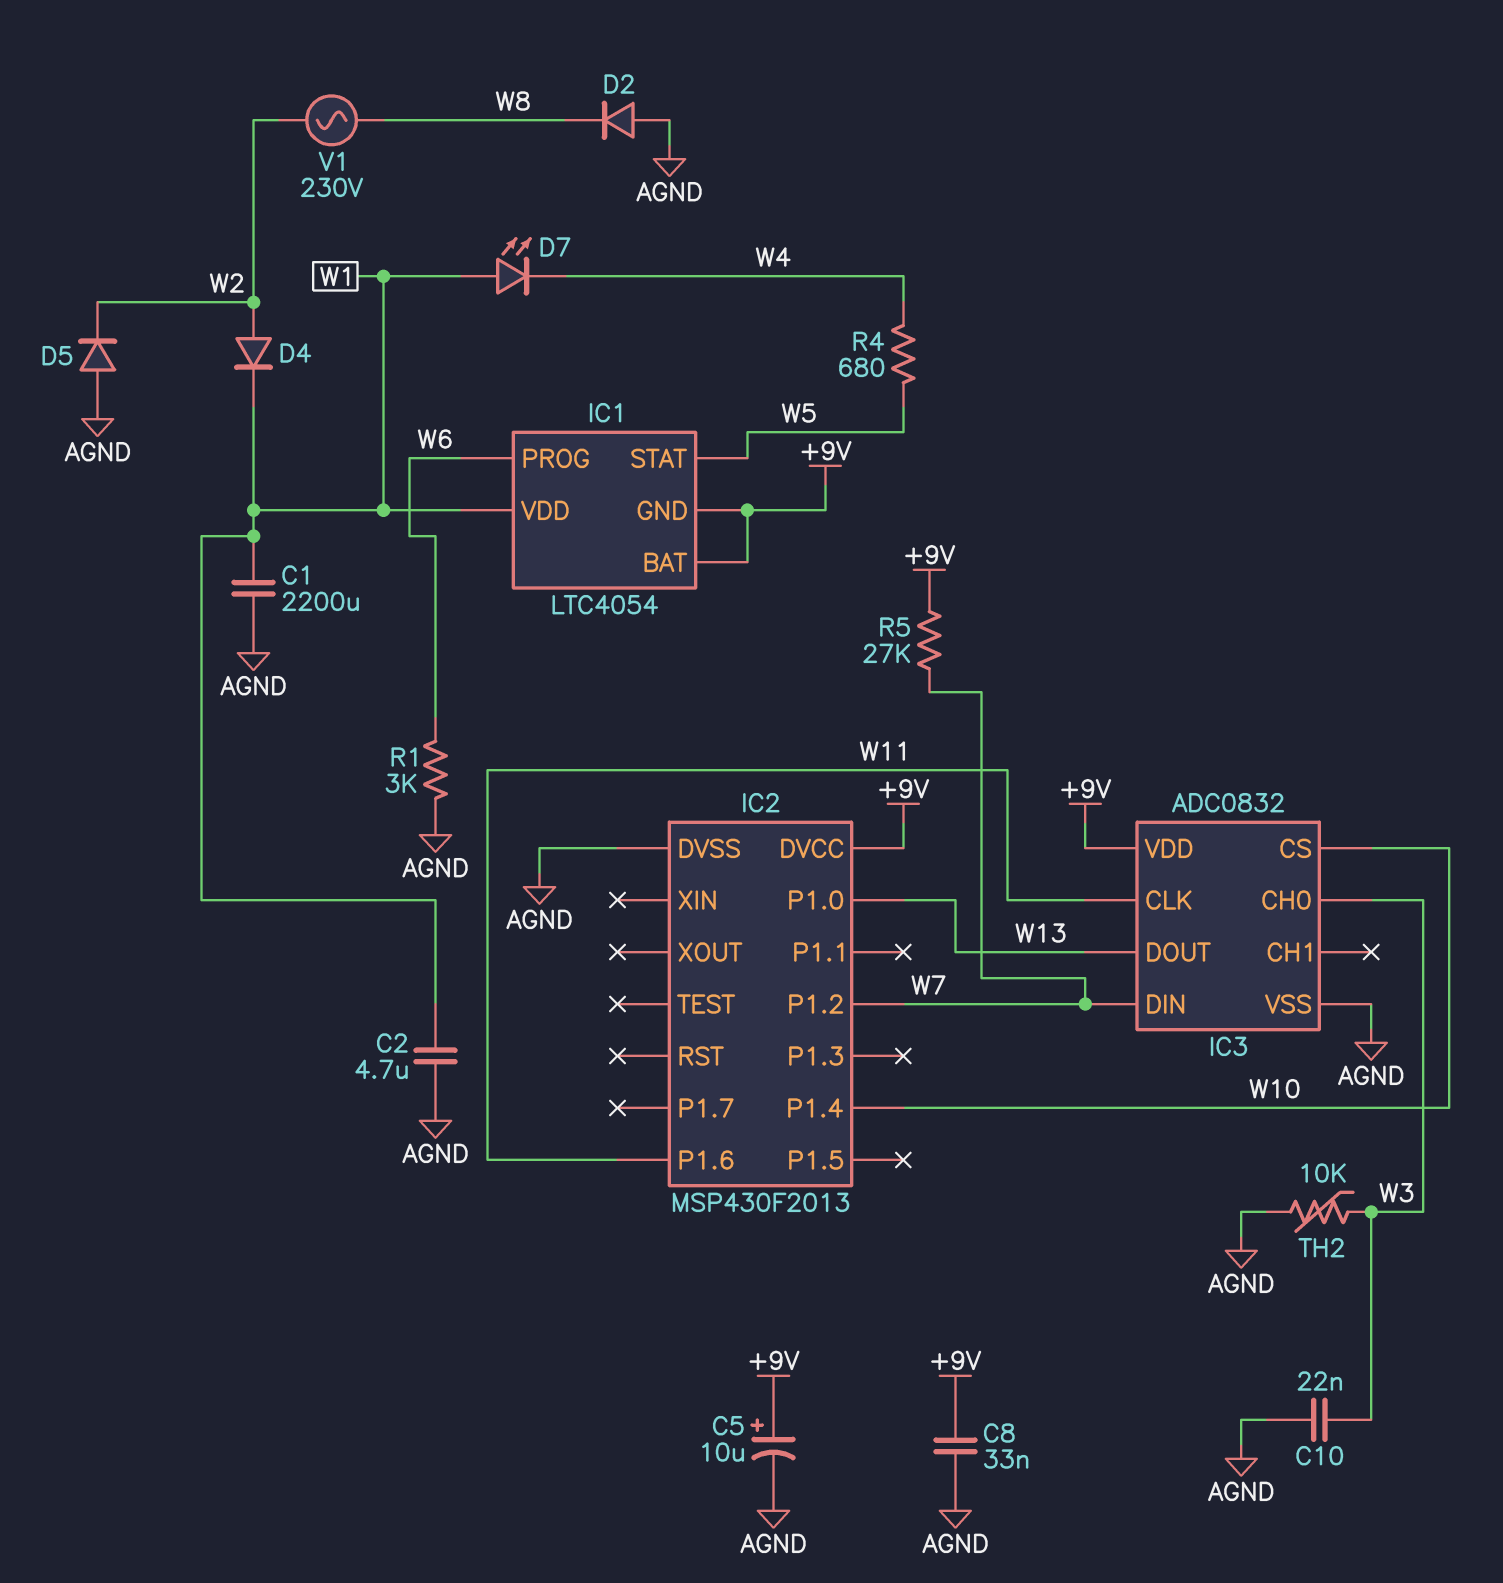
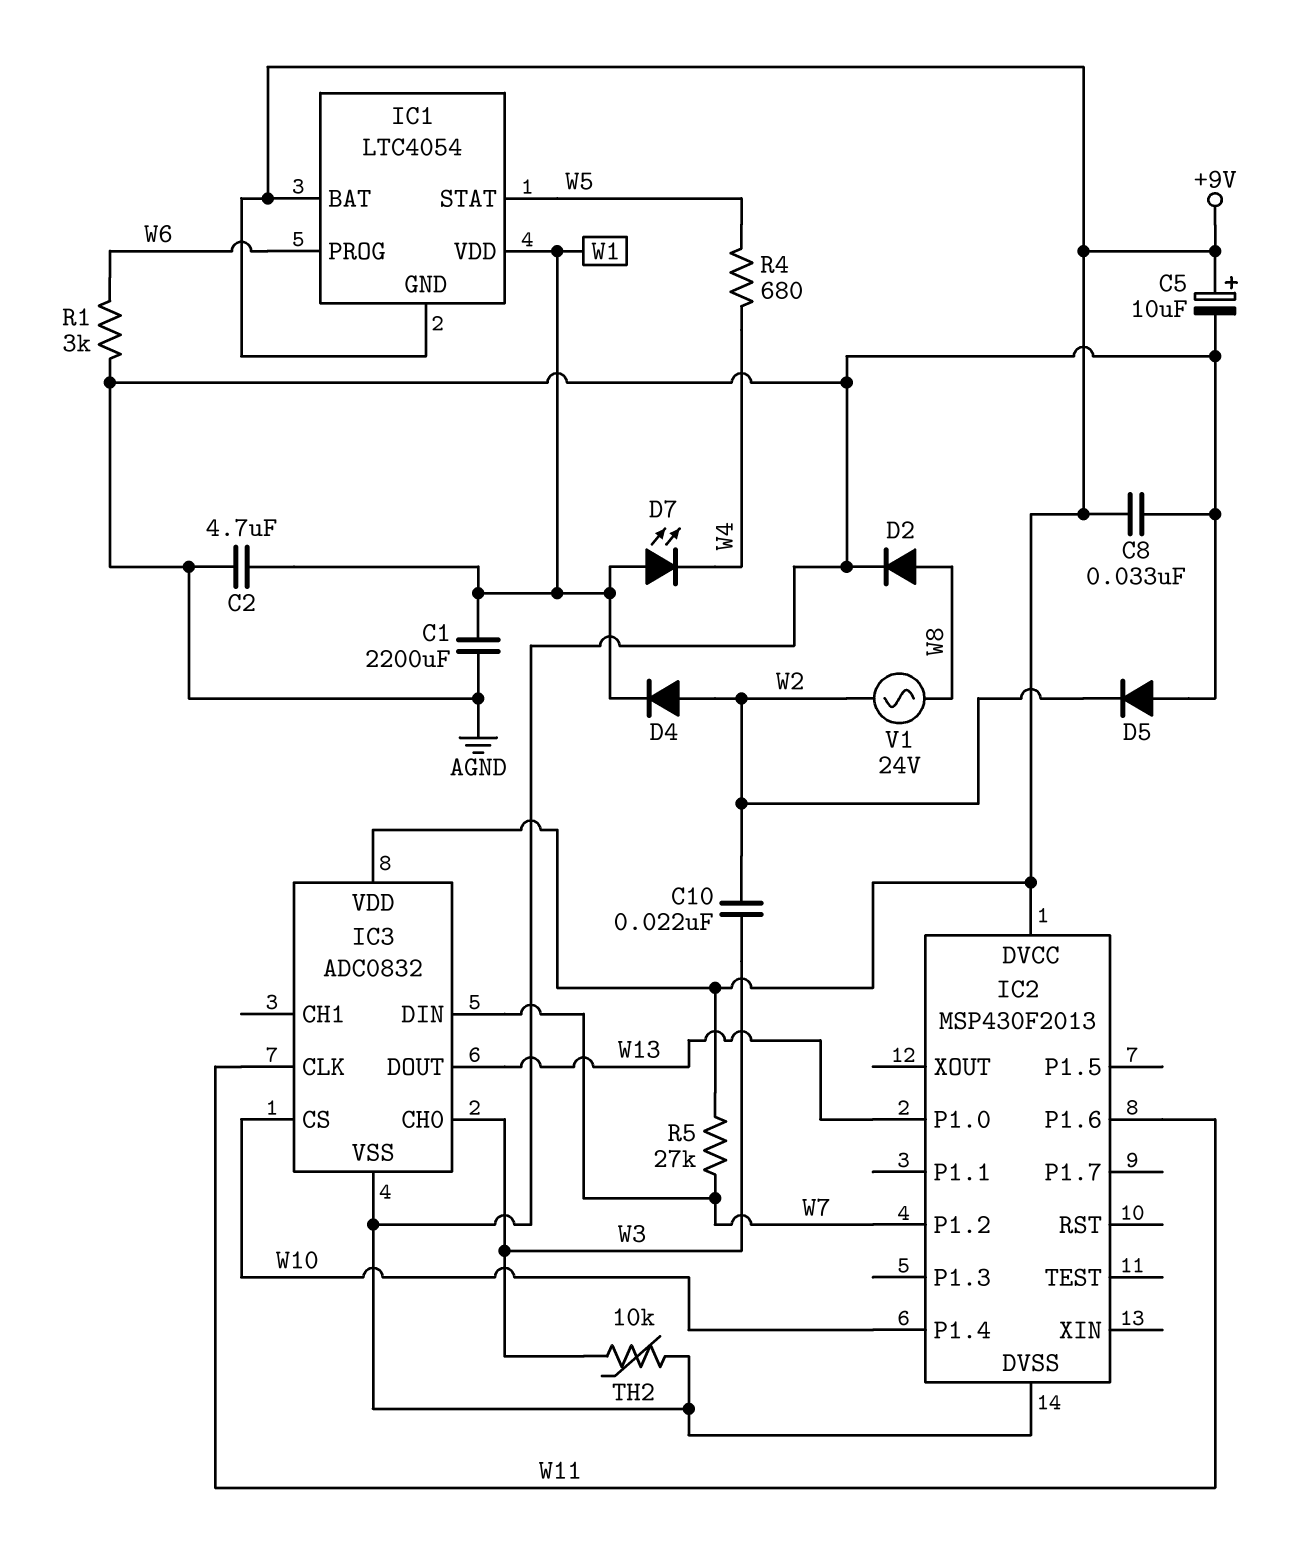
C10: 22nF (AGND, W3) -> 22nF (W2, W3)
D2: diode (A AGND, K W8) -> diode (A W8, K AGND)
V1: AC 230V (W2, W8) -> AC 24V (W2, W8)

